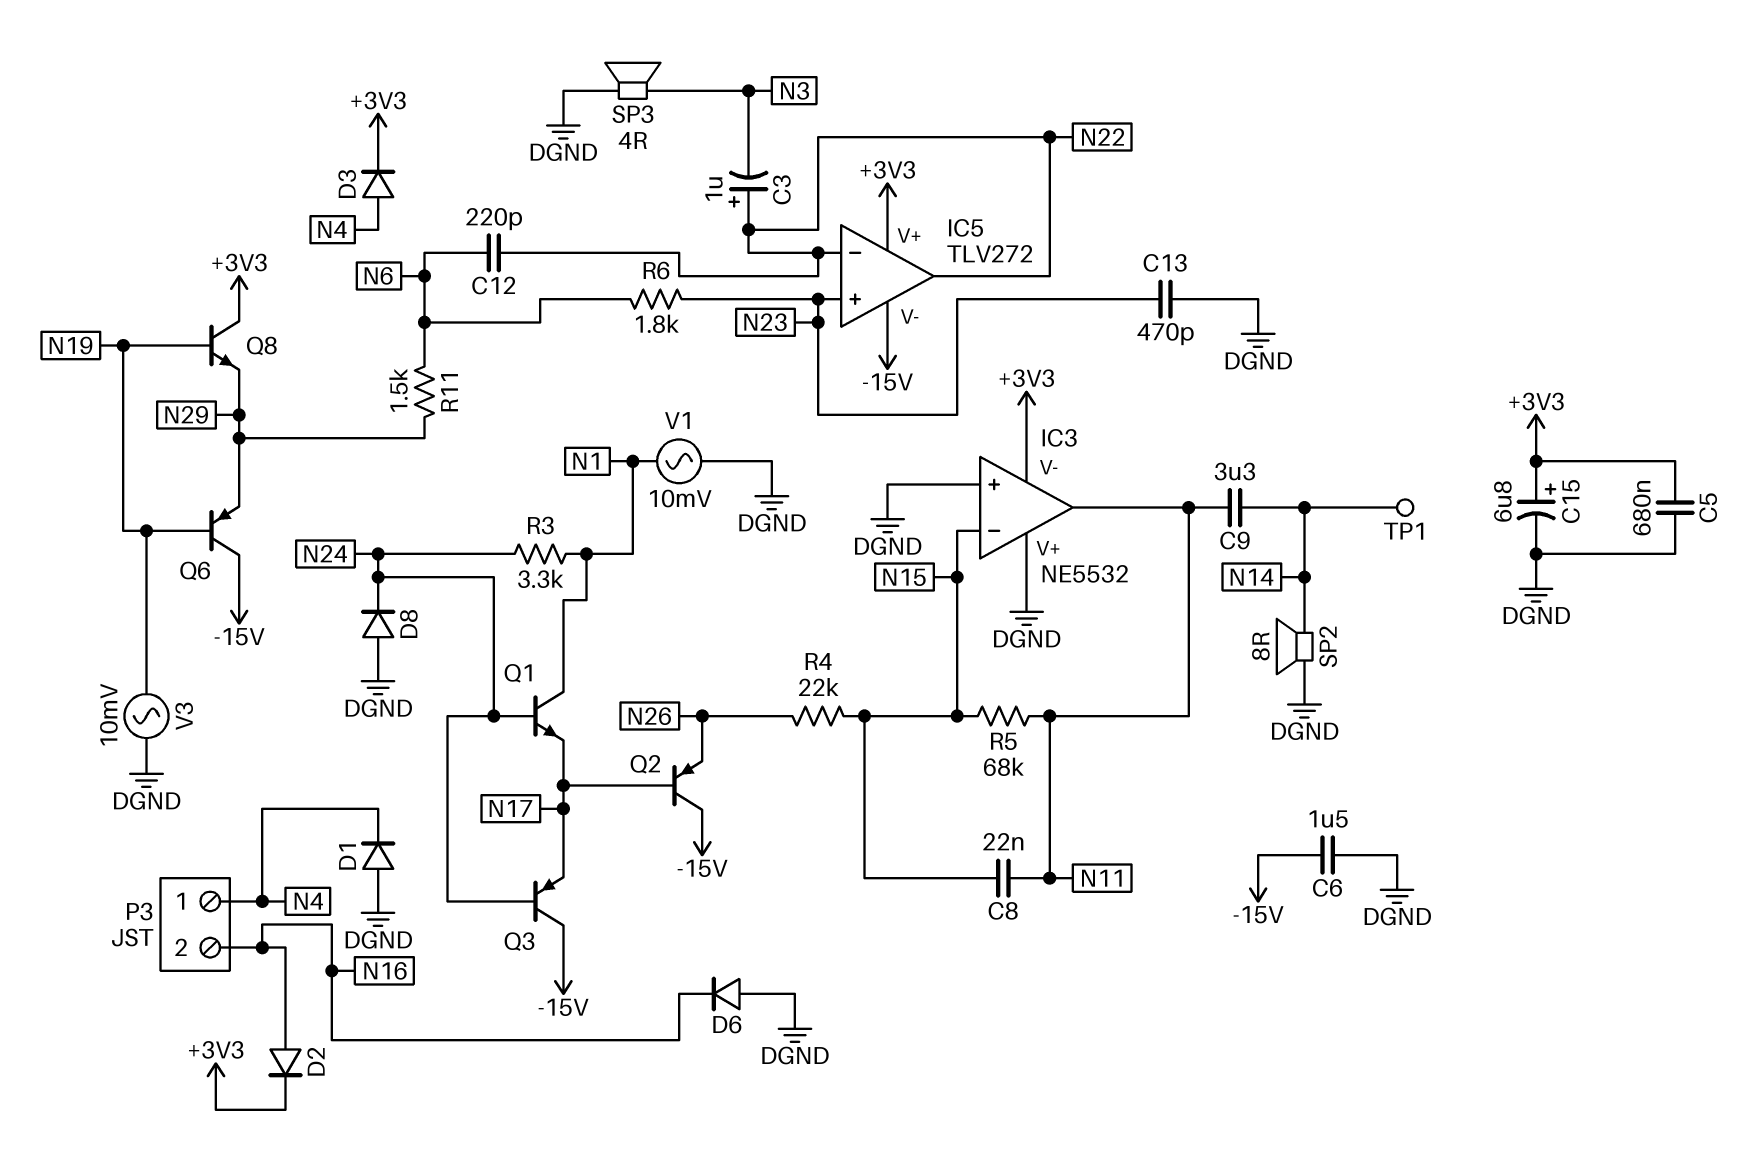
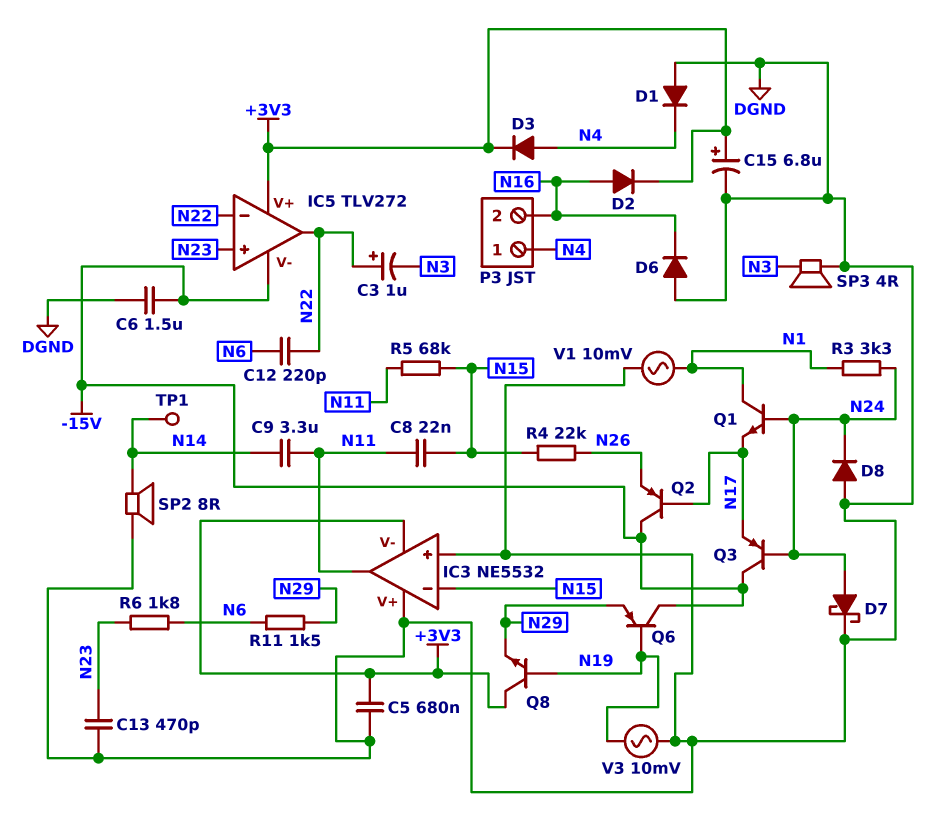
D7: none -> schottky (A N24, K DGND)

